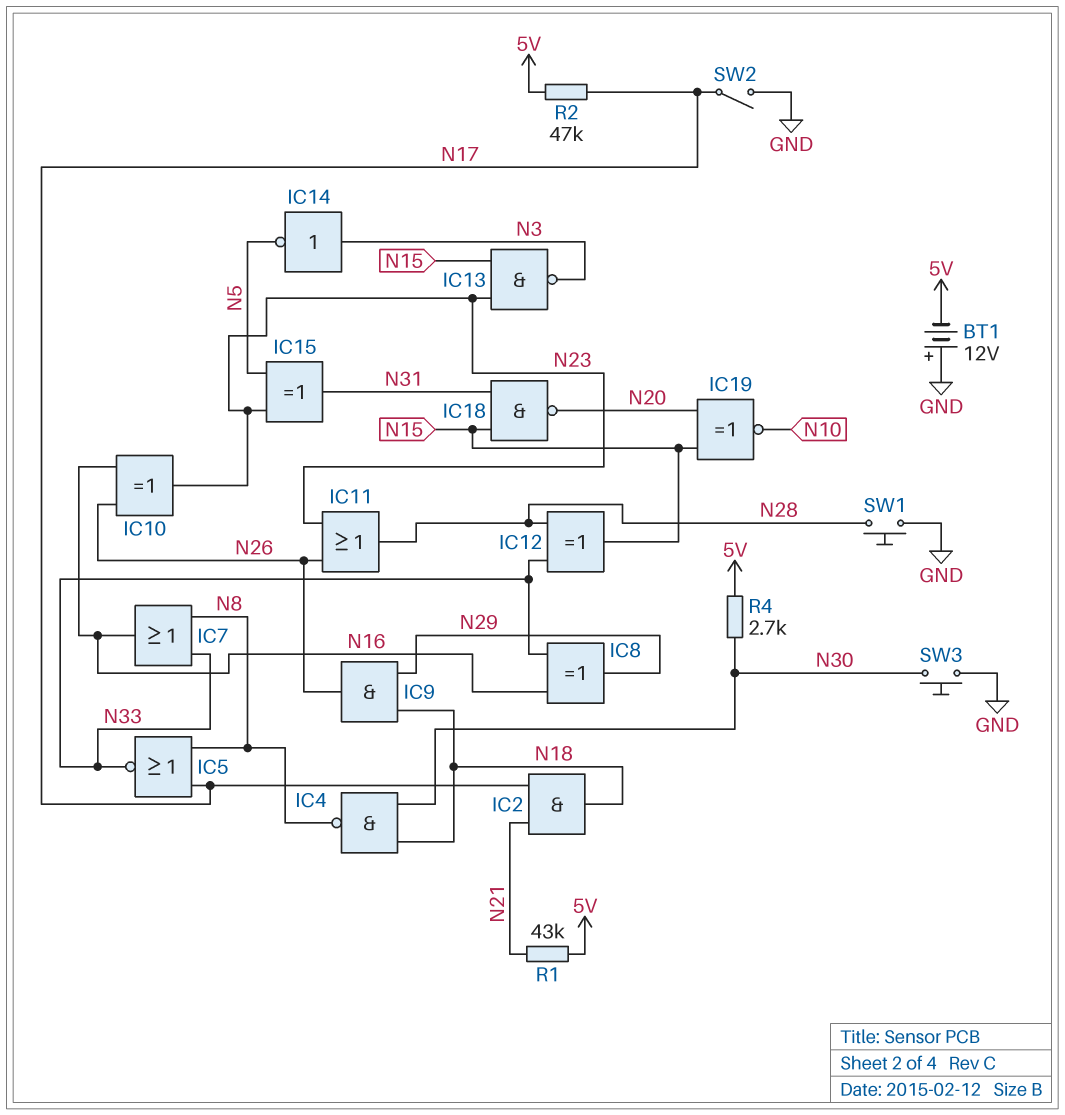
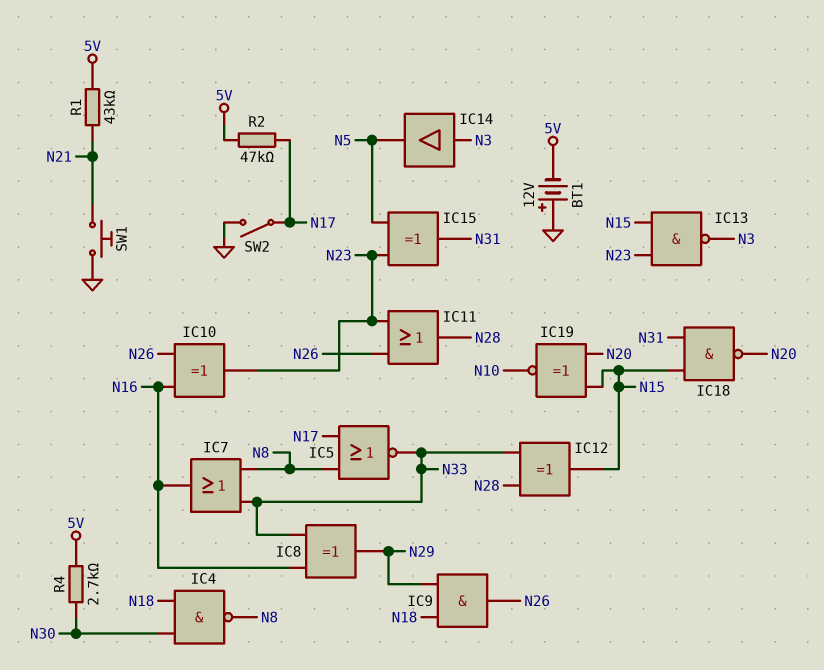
IC2: AND (in N17, in N21, out N18) -> none
IC14: NOT (in N3, out N5) -> buffer (in N3, out N5)
SW1: button (GND, N28) -> button (GND, N21)
SW3: button (GND, N30) -> none

